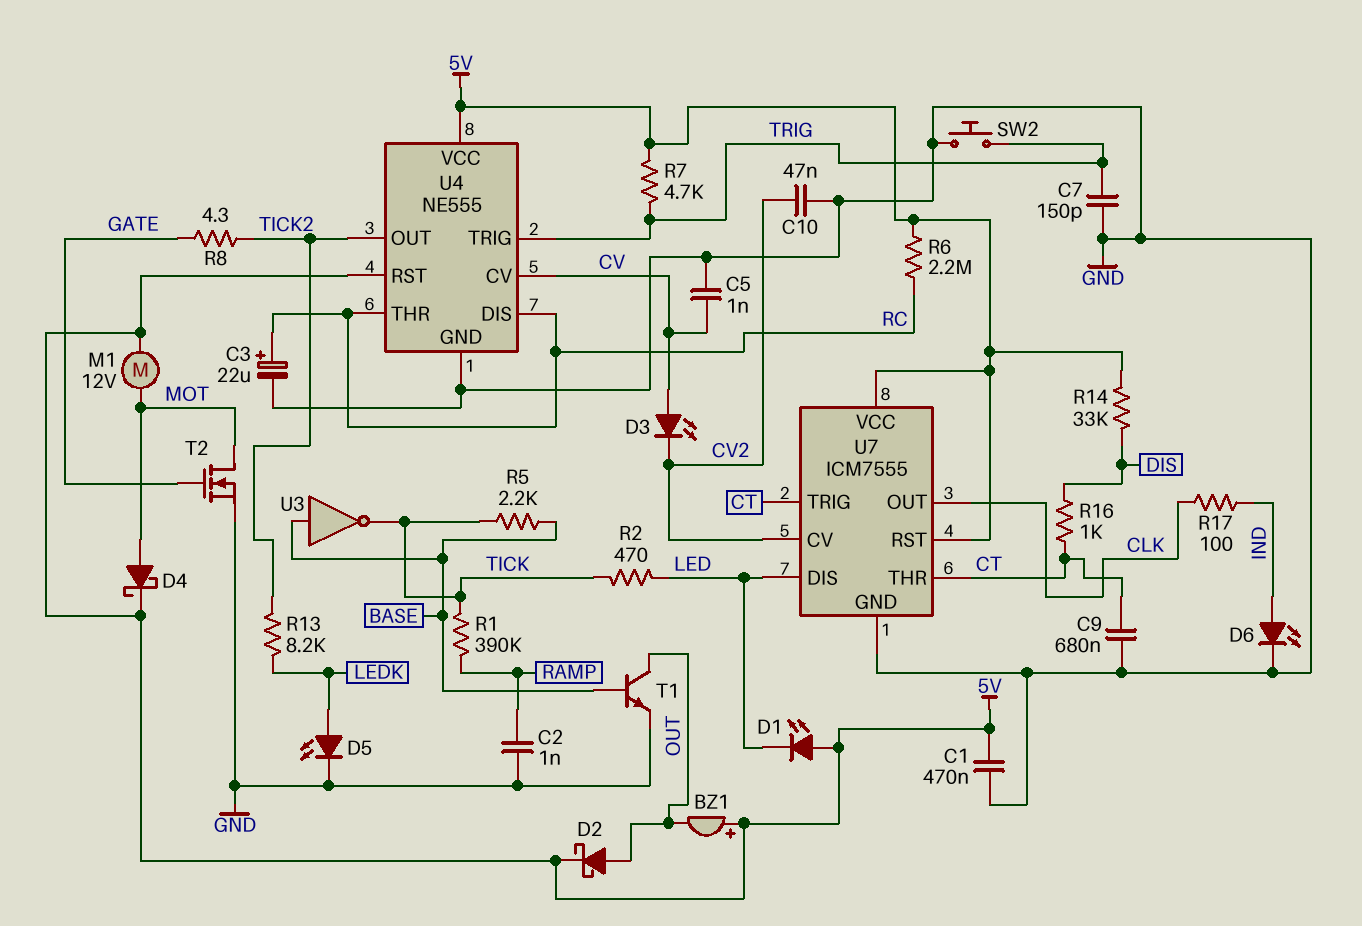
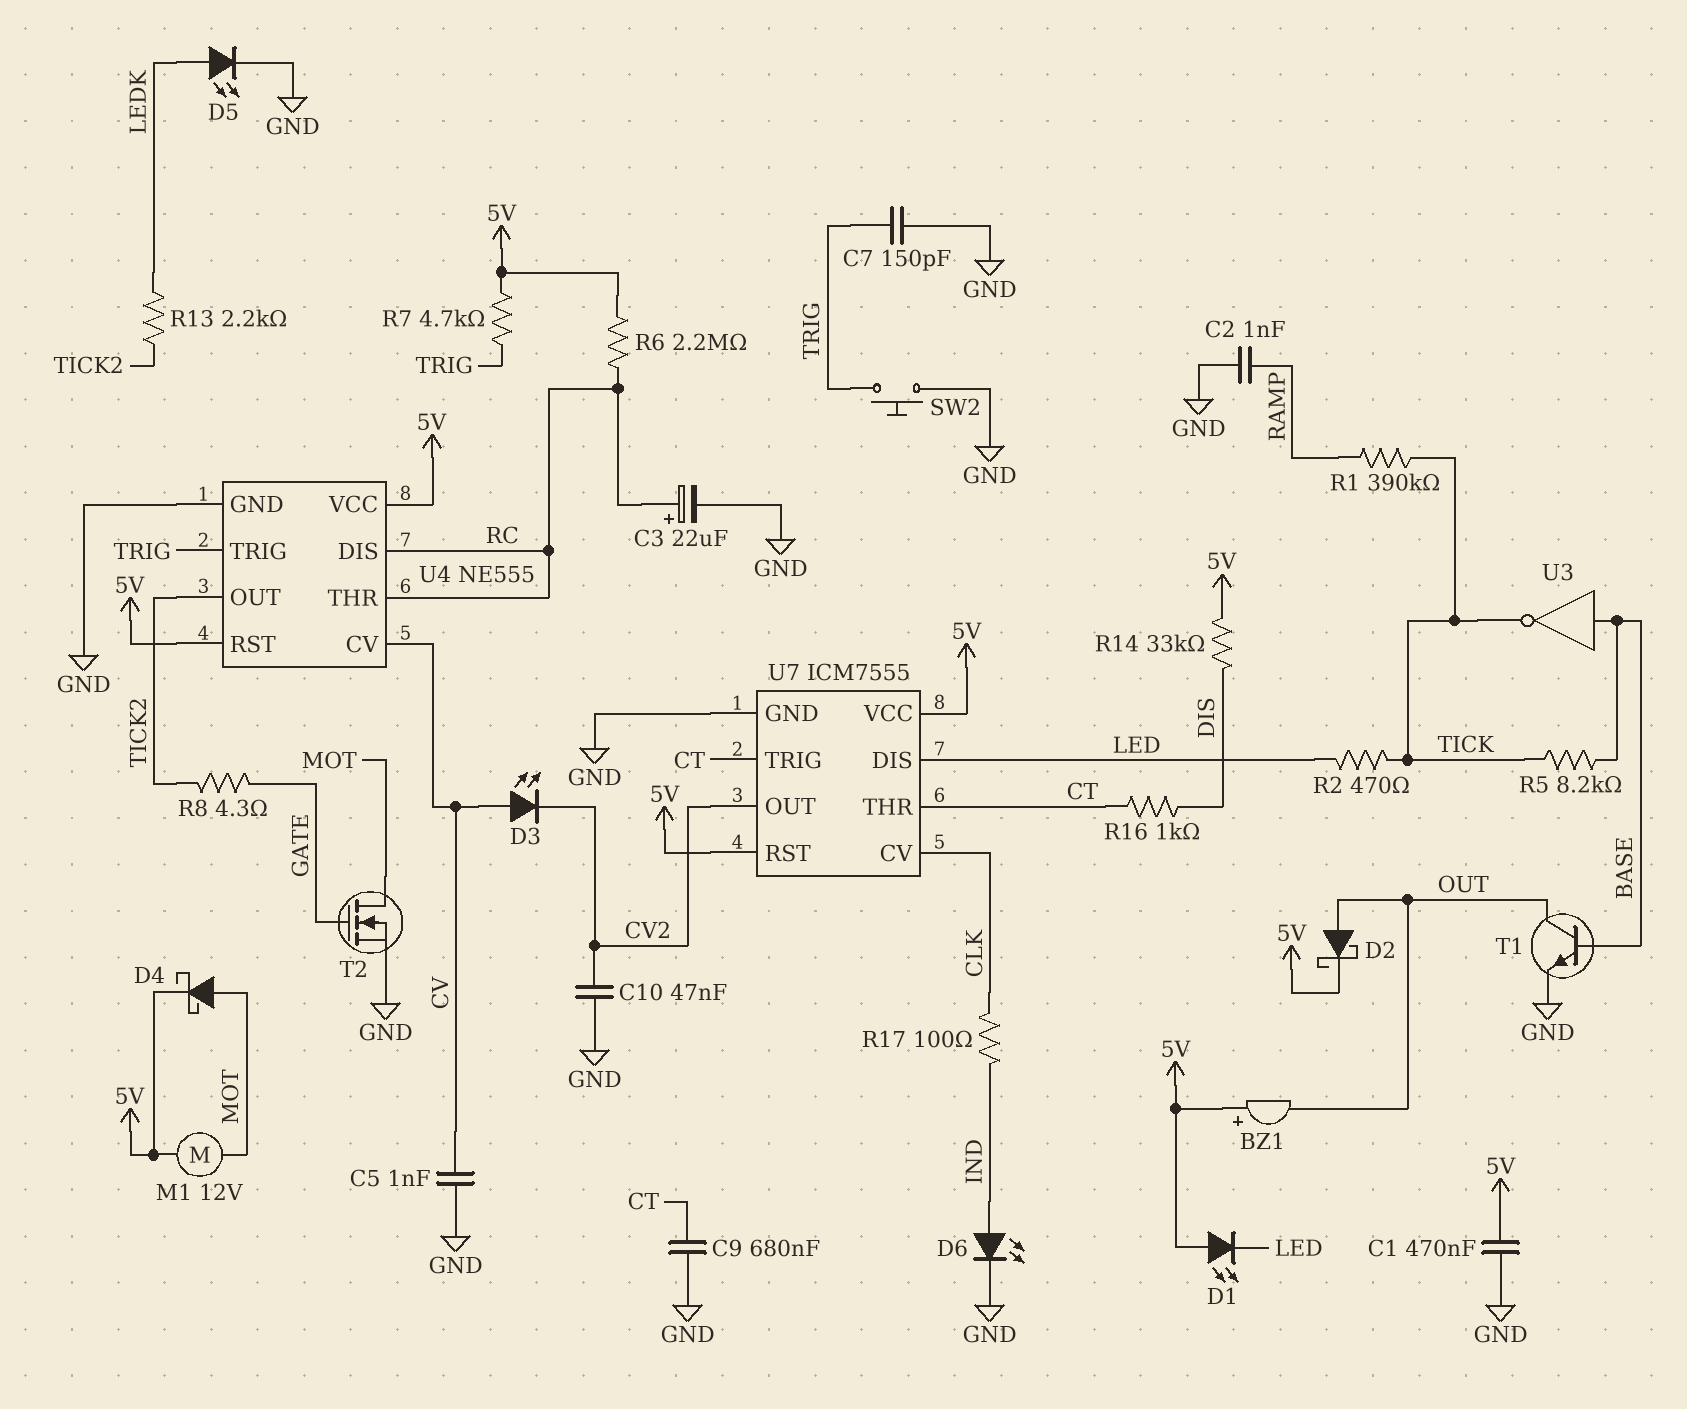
R5: 2.2k (BASE, TICK) -> 8.2k (BASE, TICK)
R13: 8.2k (LEDK, TICK2) -> 2.2k (LEDK, TICK2)
U7 pin CV: CV2 -> CLK
U7 pin OUT: CLK -> CV2

